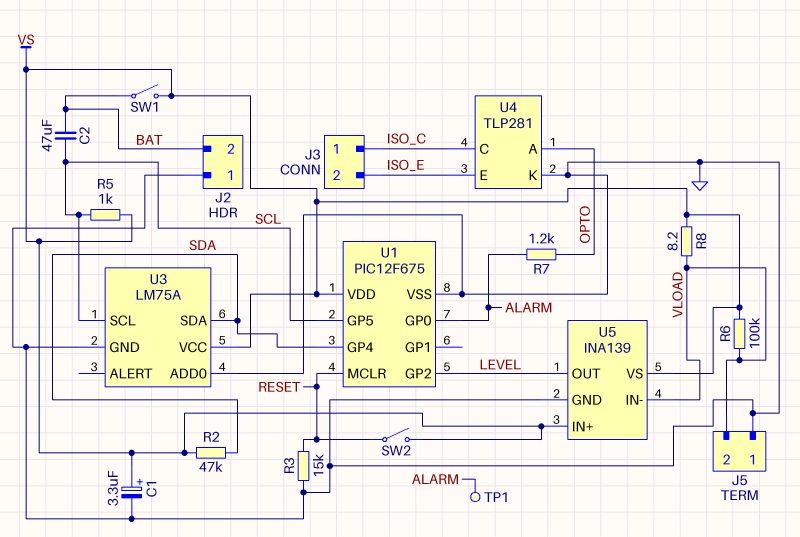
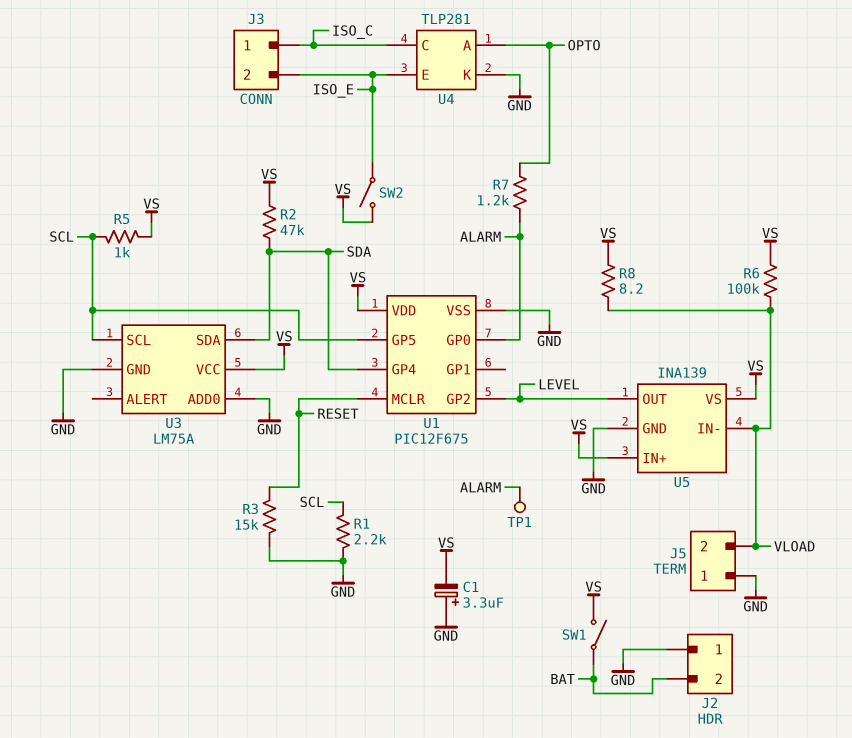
C1: 3.3uF (plus VS, minus GND) -> 3.3uF (plus GND, minus VS)
C2: 47uF (BAT, SCL) -> none
R1: none -> 2.2k (GND, SCL)
SW2: switch (RESET, VS) -> switch (ISO_E, VS)

